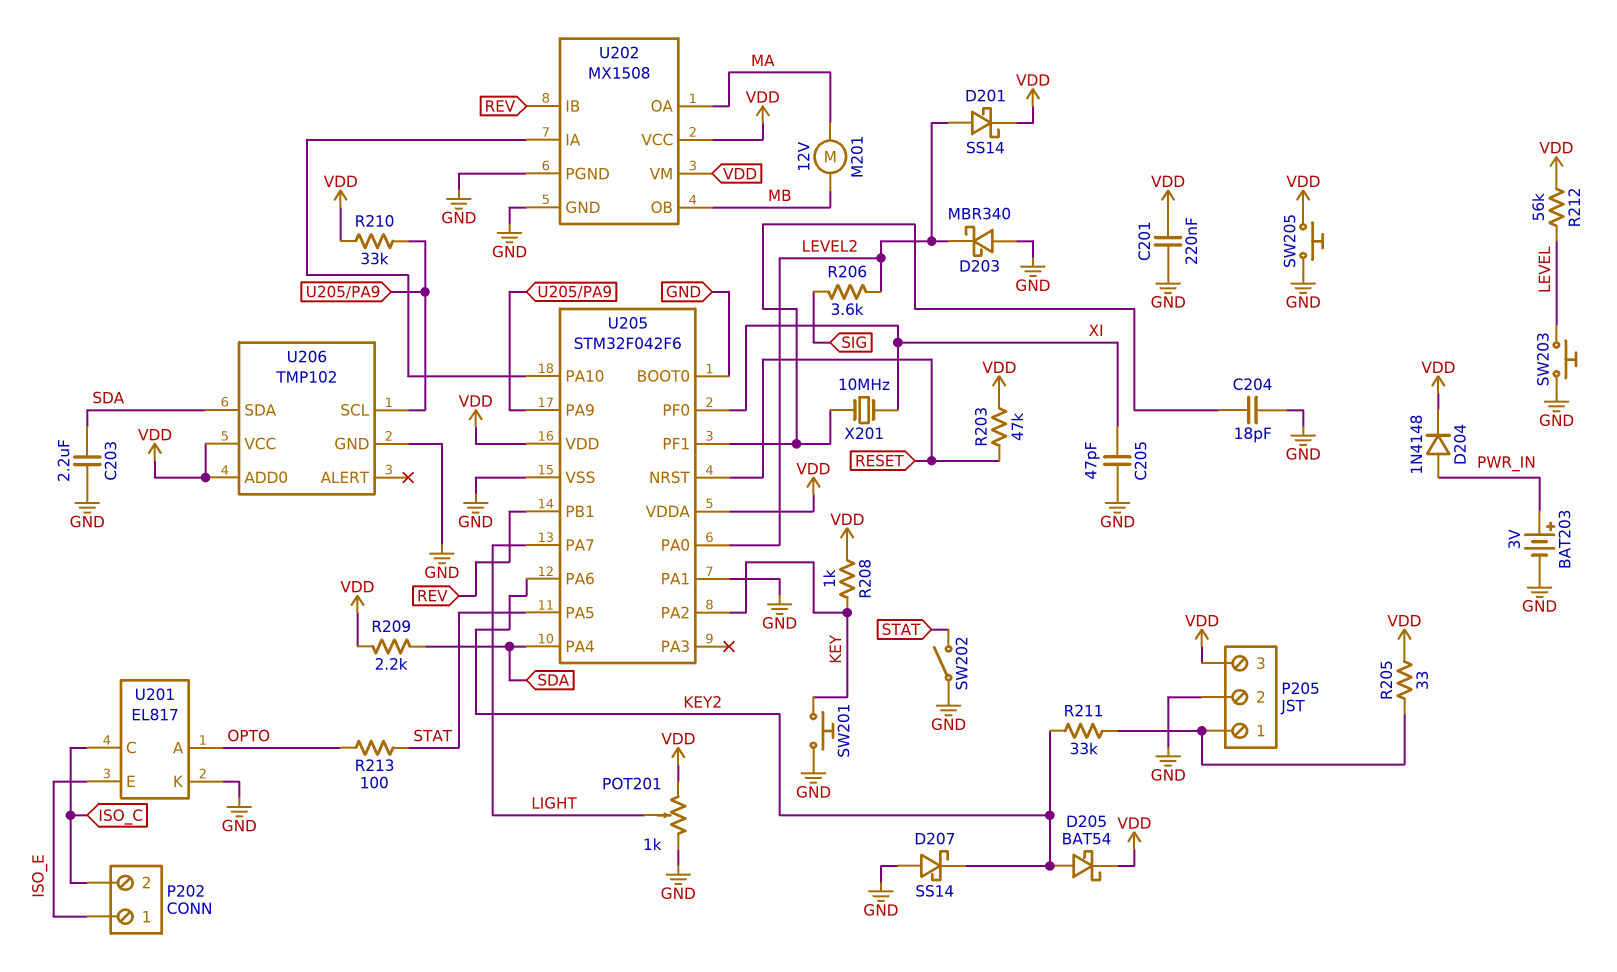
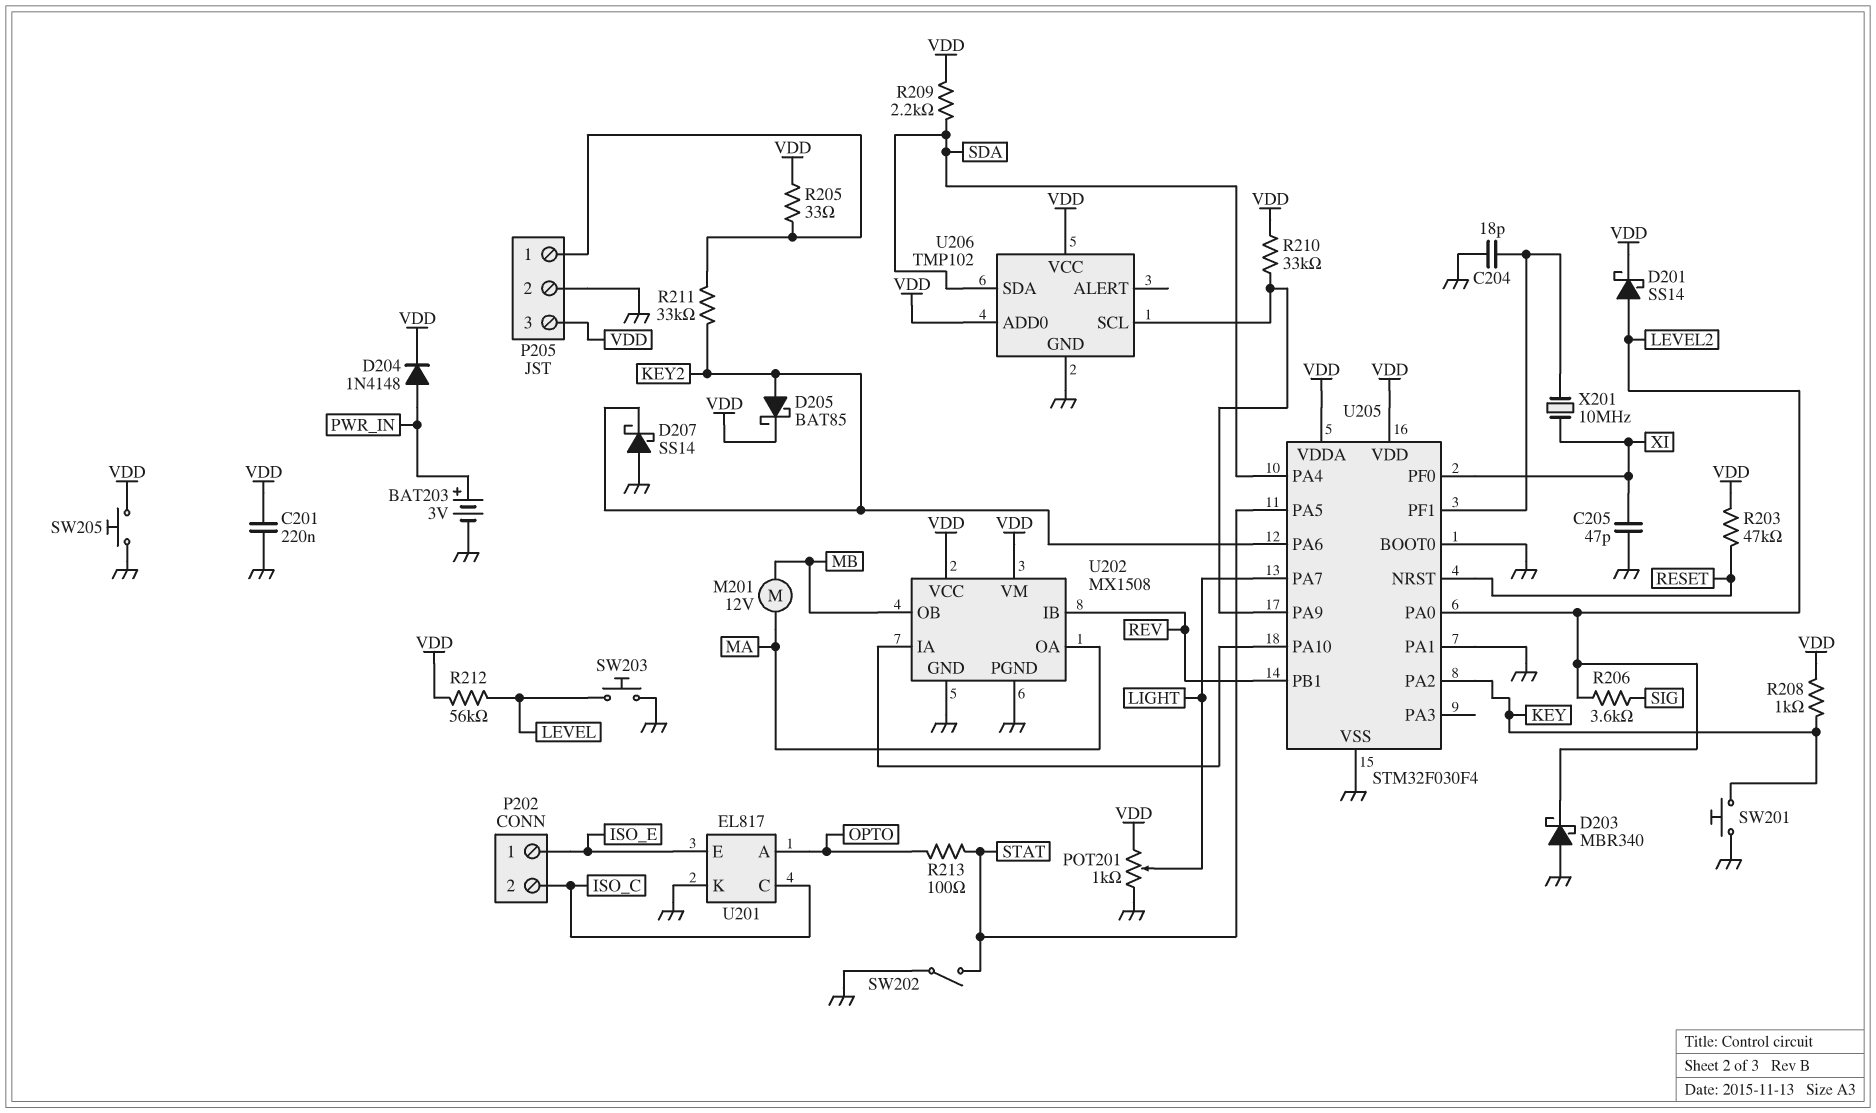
C203: 2.2uF (GND, SDA) -> none
D205: schottky BAT54 (A KEY2, K VDD) -> schottky BAT85 (A KEY2, K VDD)
U205: STM32F042F6 -> STM32F030F4

